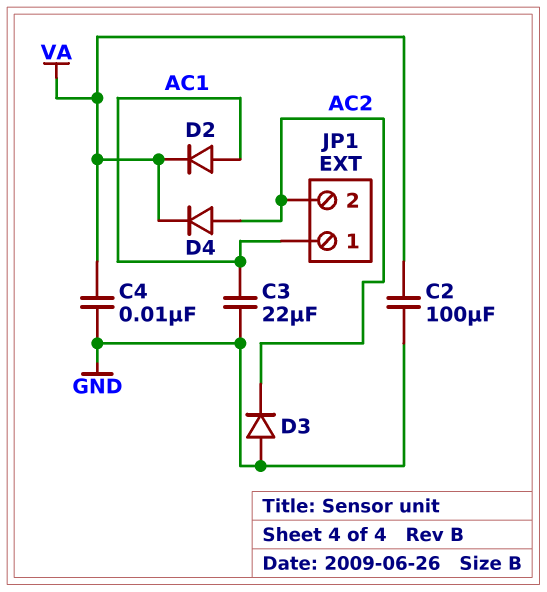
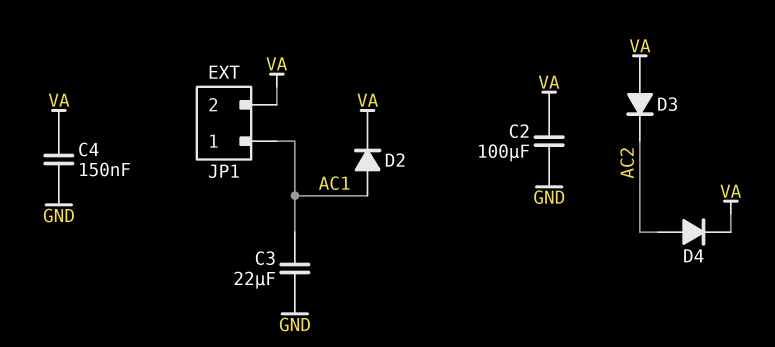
C4: 10nF (GND, VA) -> 150nF (GND, VA)
D3: diode (A GND, K AC2) -> diode (A VA, K AC2)
JP1 pin 2: AC2 -> VA

